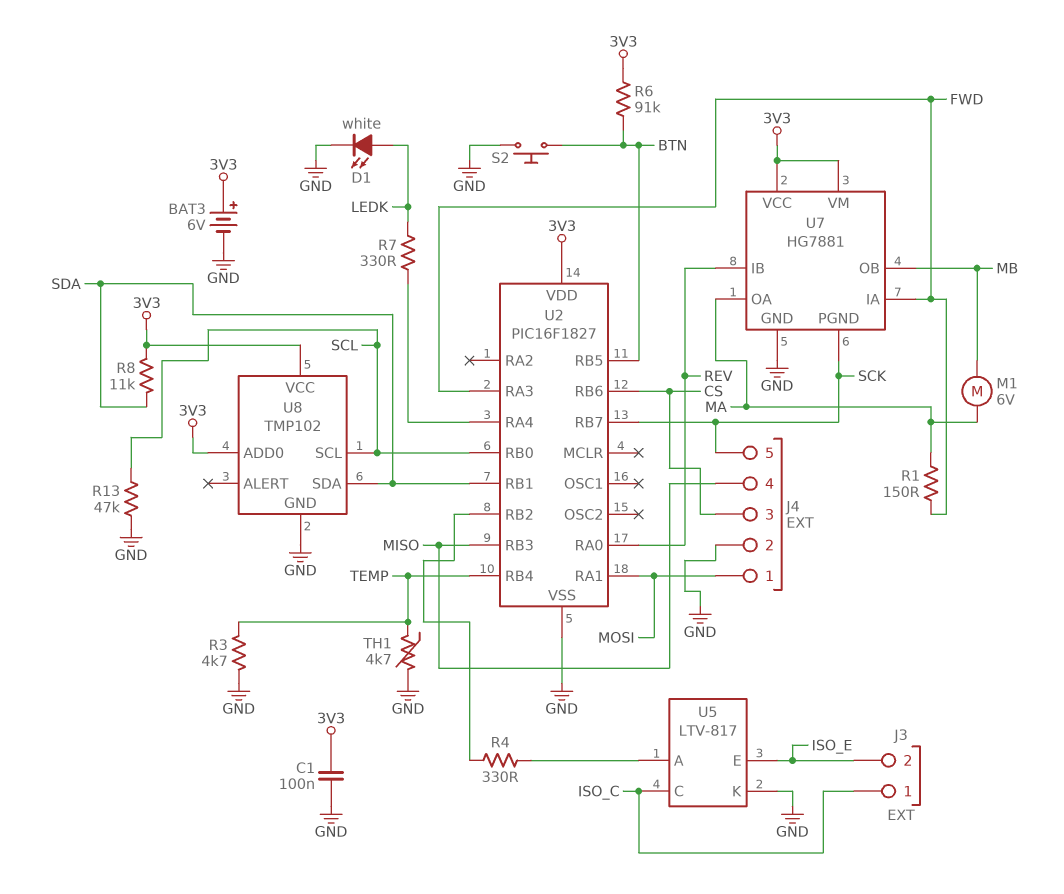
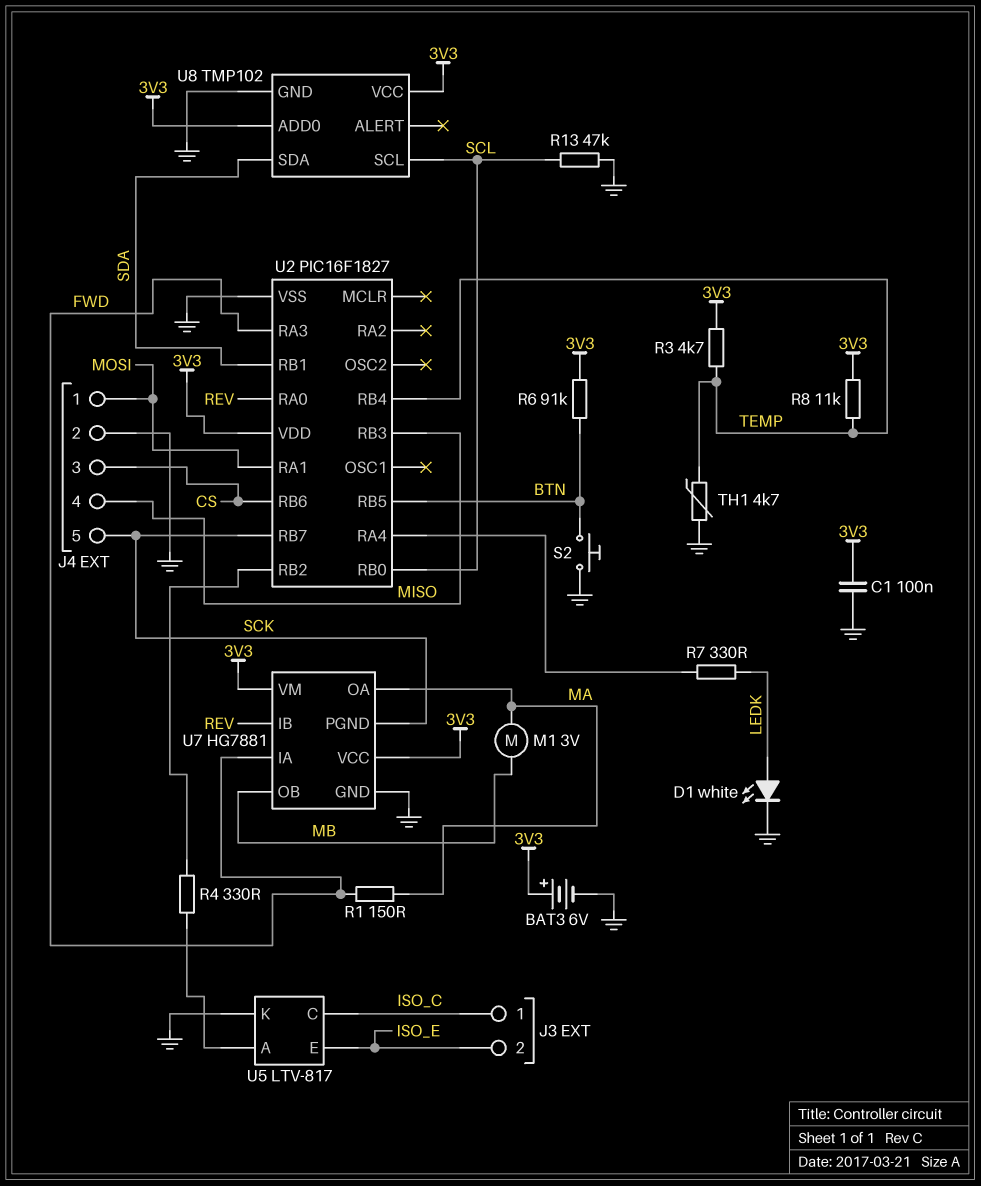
M1: motor 6V (MA, MB) -> motor 3V (MA, MB)
R3: 4.7k (GND, TEMP) -> 4.7k (3V3, TEMP)
R8: 11k (3V3, SDA) -> 11k (3V3, TEMP)

